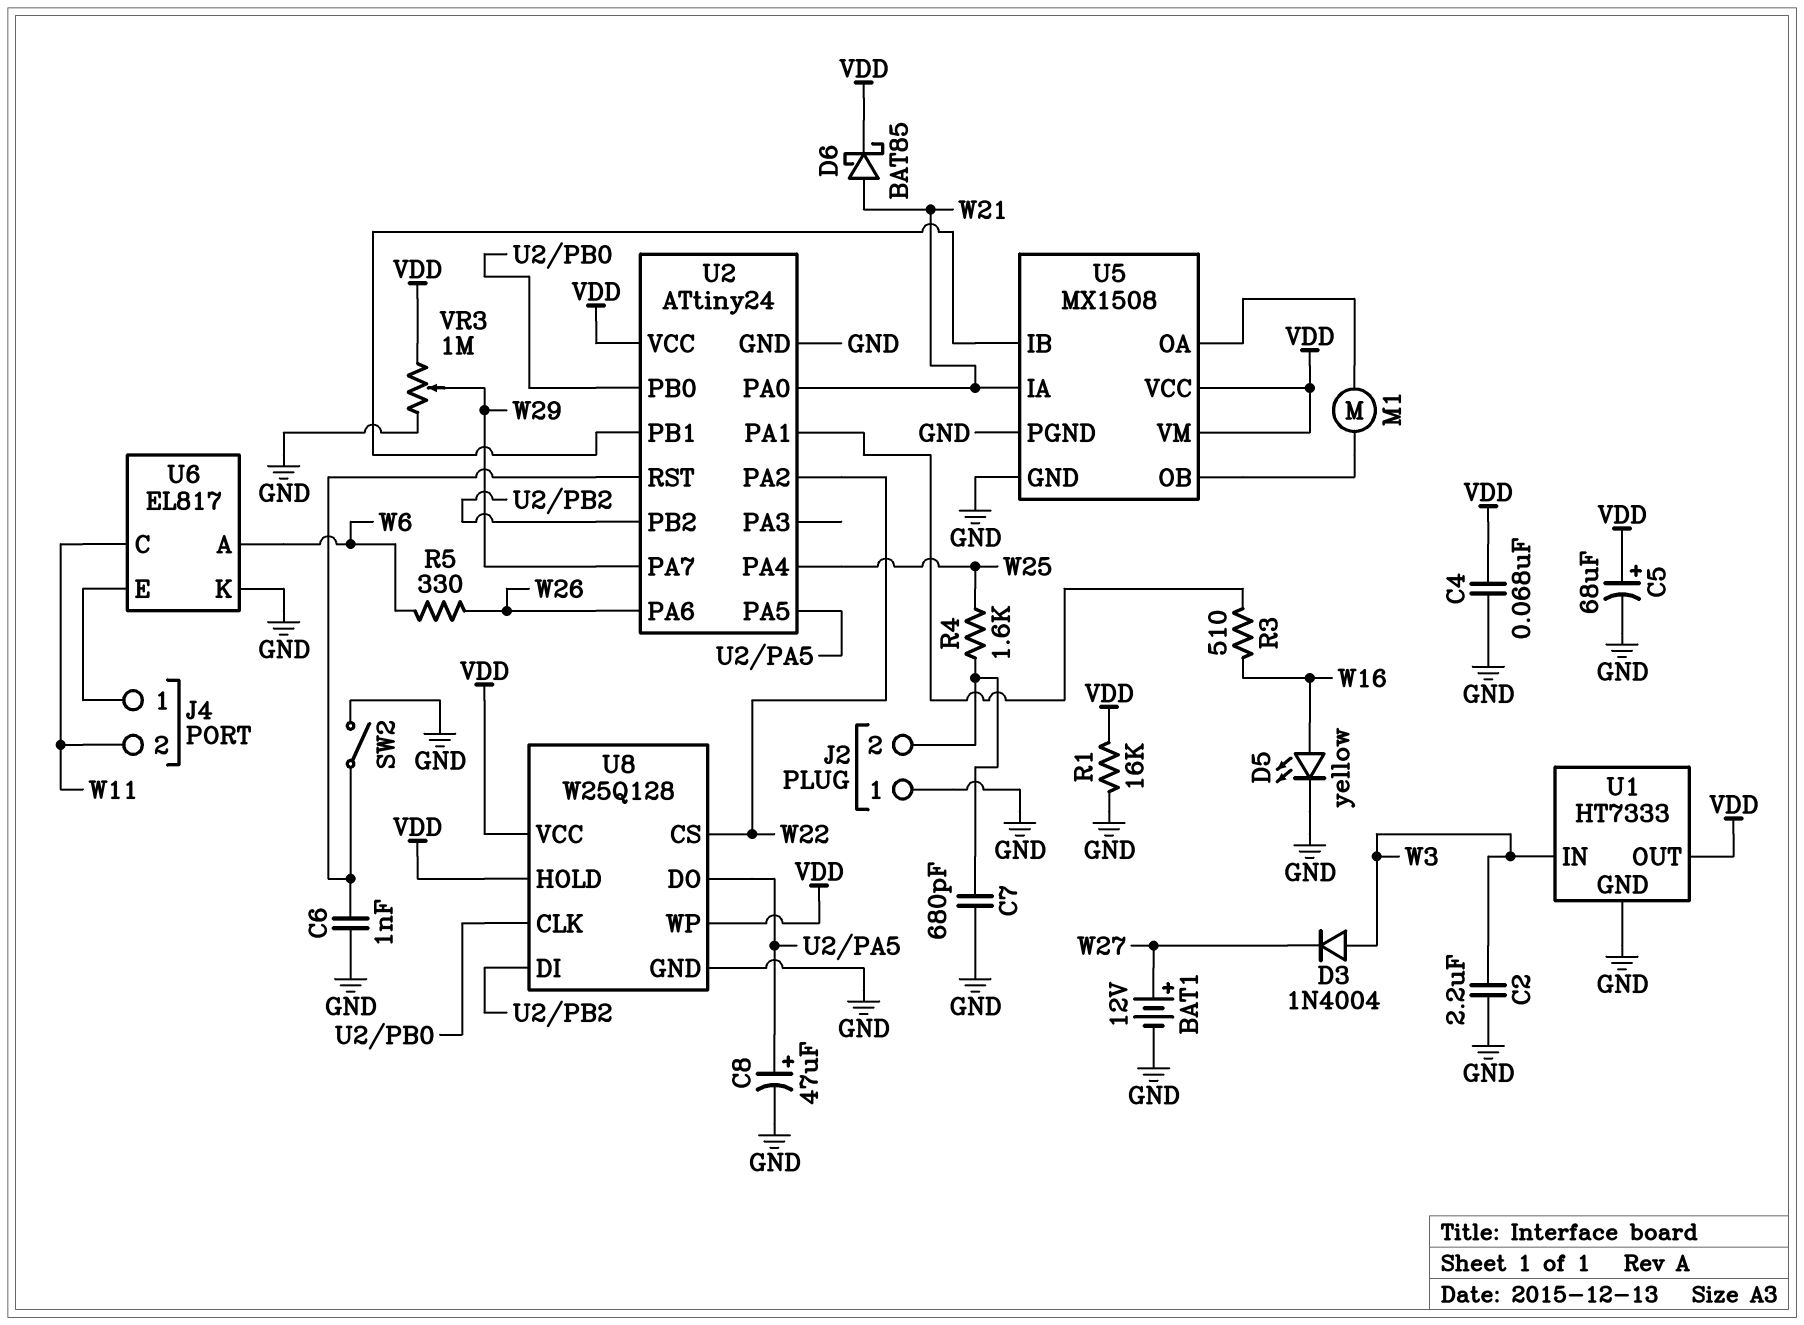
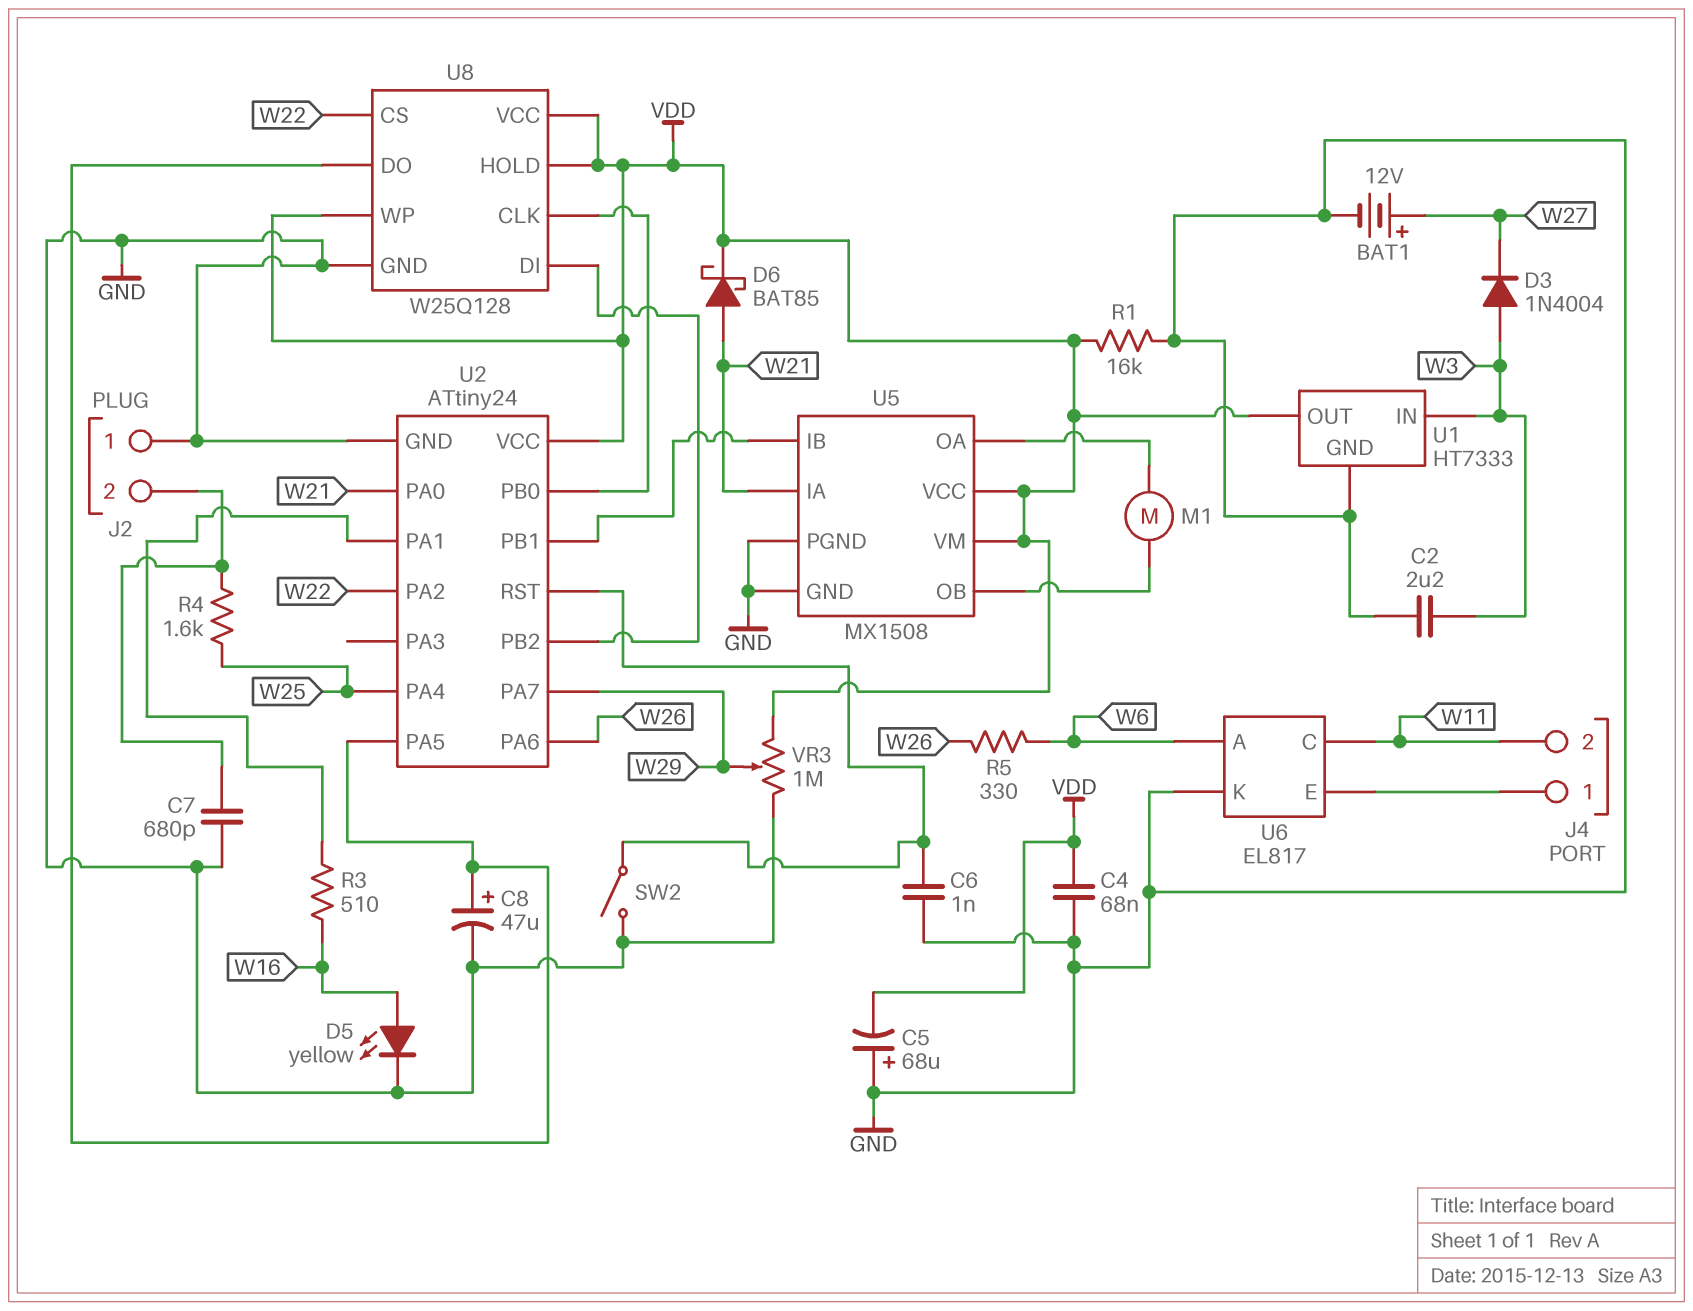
C5: 68uF (plus VDD, minus GND) -> 68uF (plus GND, minus VDD)

